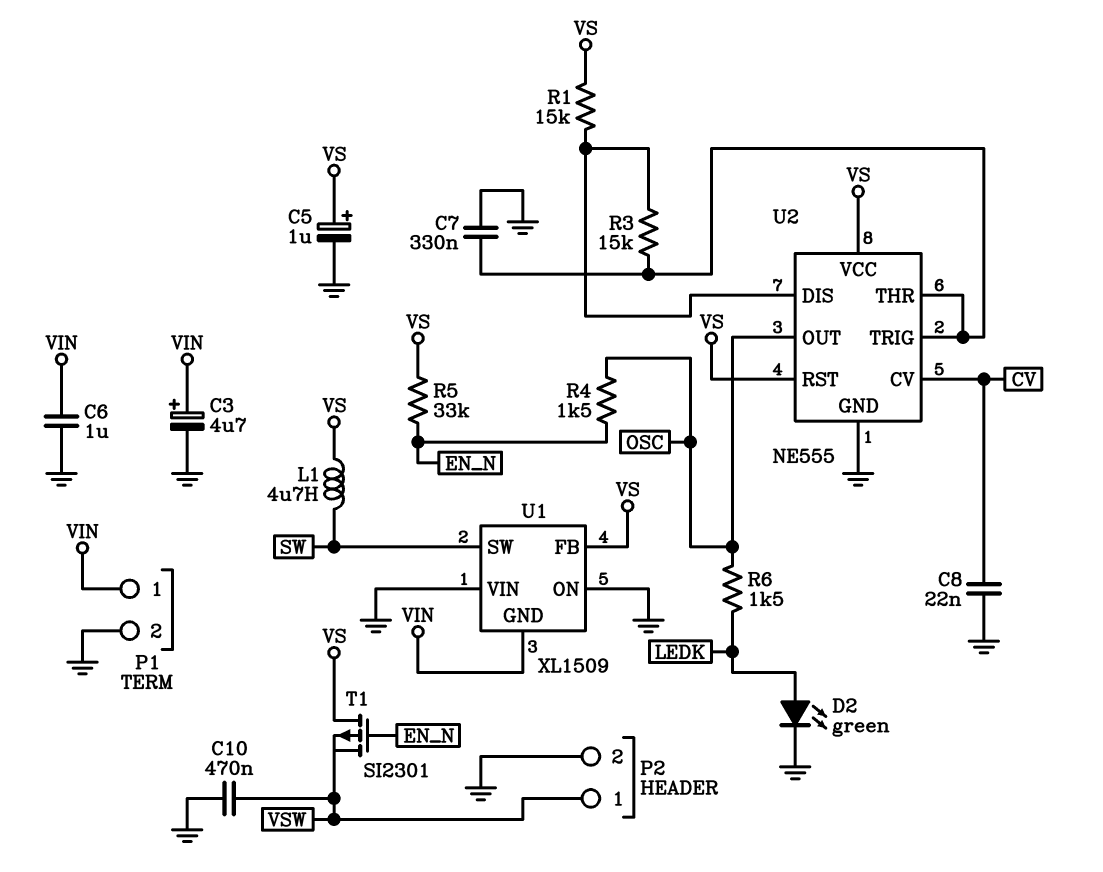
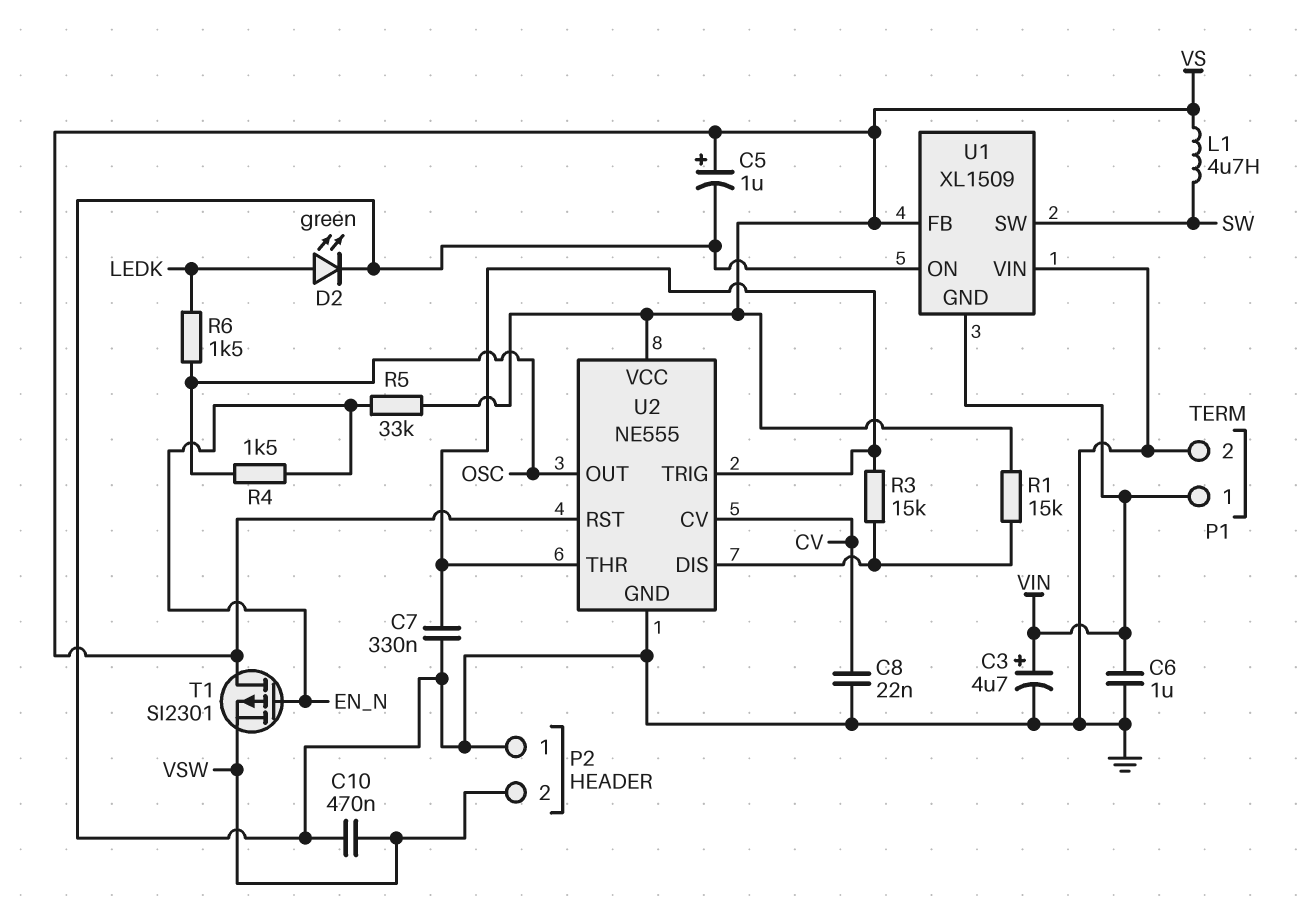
P2 pin 1: VSW -> GND
P2 pin 2: GND -> VSW

